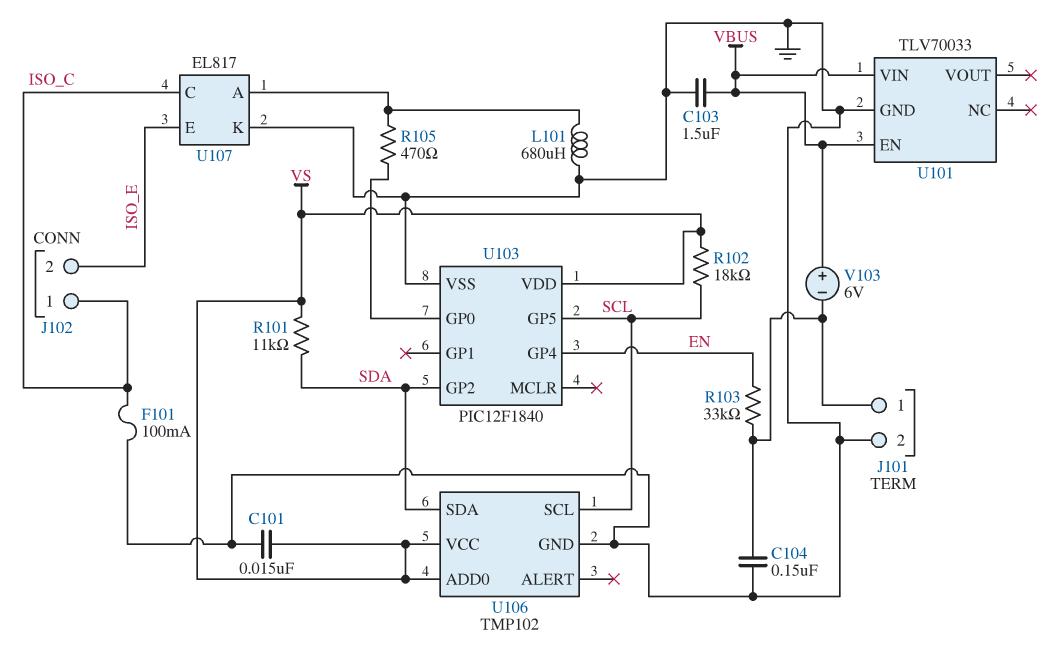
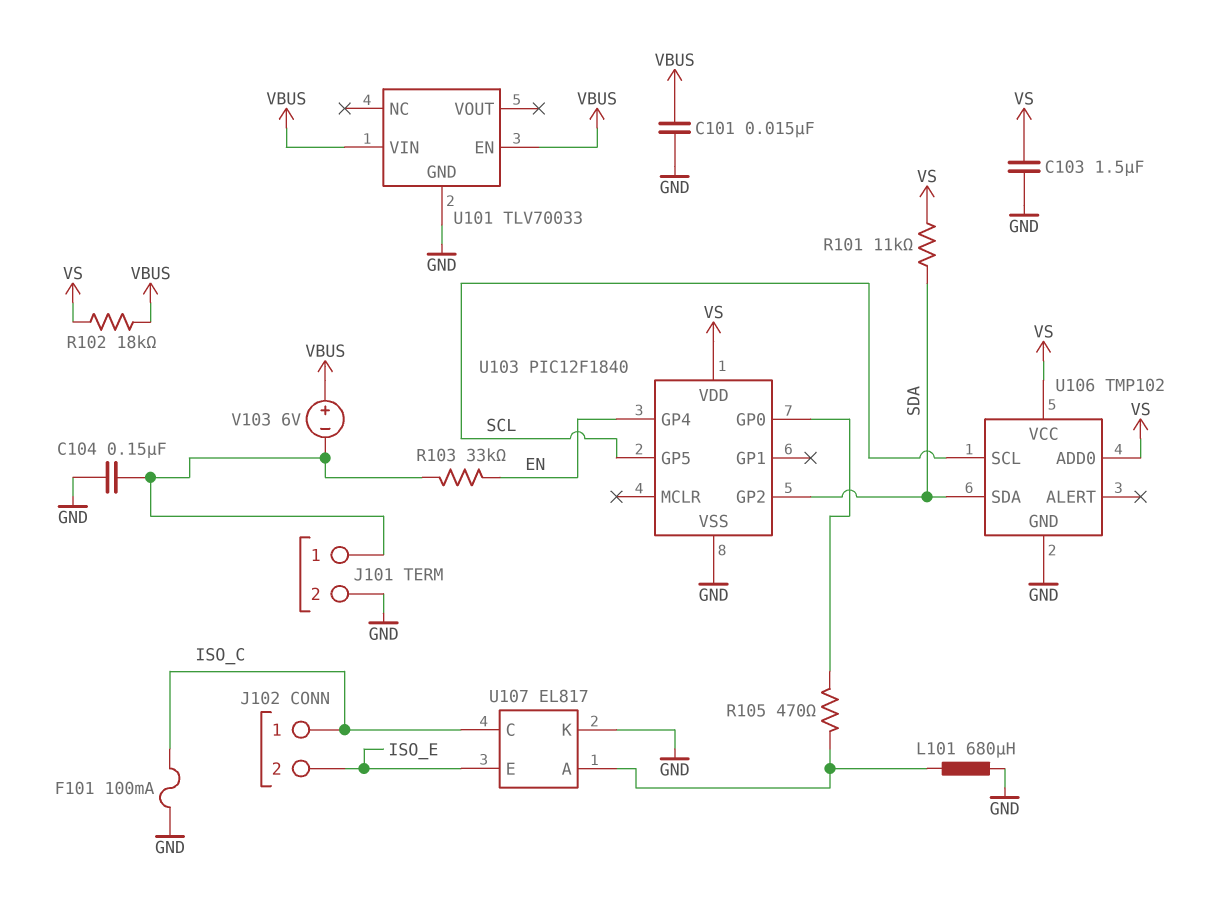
C101: 15nF (GND, VS) -> 15nF (GND, VBUS)
C103: 1.5uF (GND, VBUS) -> 1.5uF (GND, VS)
R102: 18k (SCL, VS) -> 18k (VBUS, VS)

